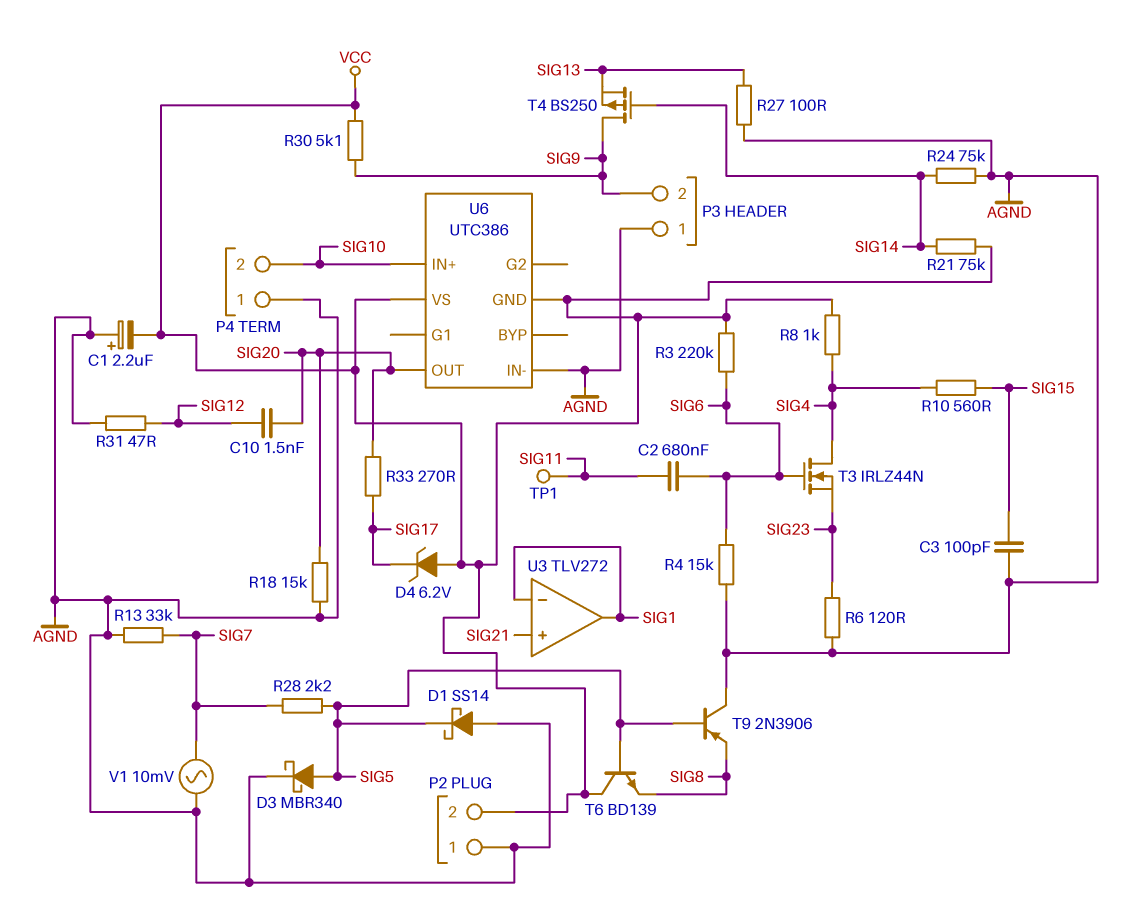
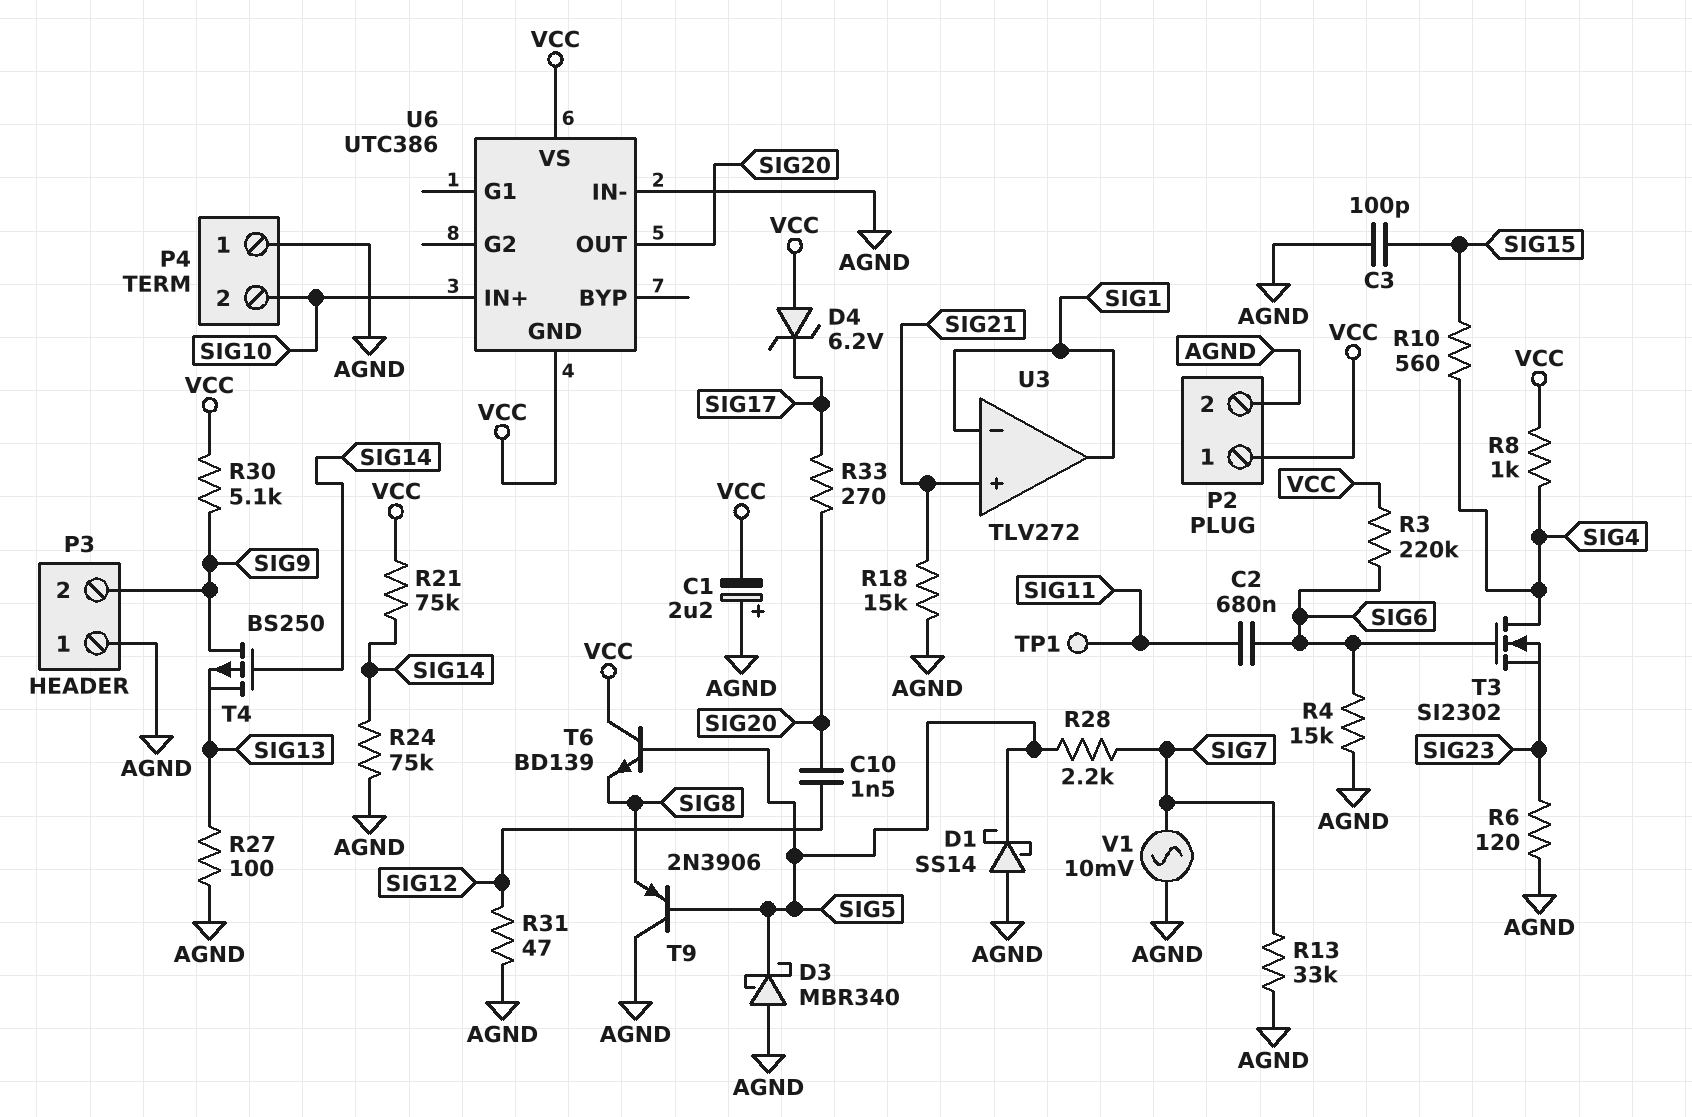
D3: schottky MBR340 (A SIG5, K AGND) -> schottky MBR340 (A AGND, K SIG5)
P2 pin 1: AGND -> VCC
P2 pin 2: VCC -> AGND
R18: 15k (AGND, SIG20) -> 15k (AGND, SIG21)
T3: NMOS IRLZ44N (G SIG6, D SIG4, S SIG23) -> NMOS SI2302 (G SIG6, D SIG4, S SIG23)

